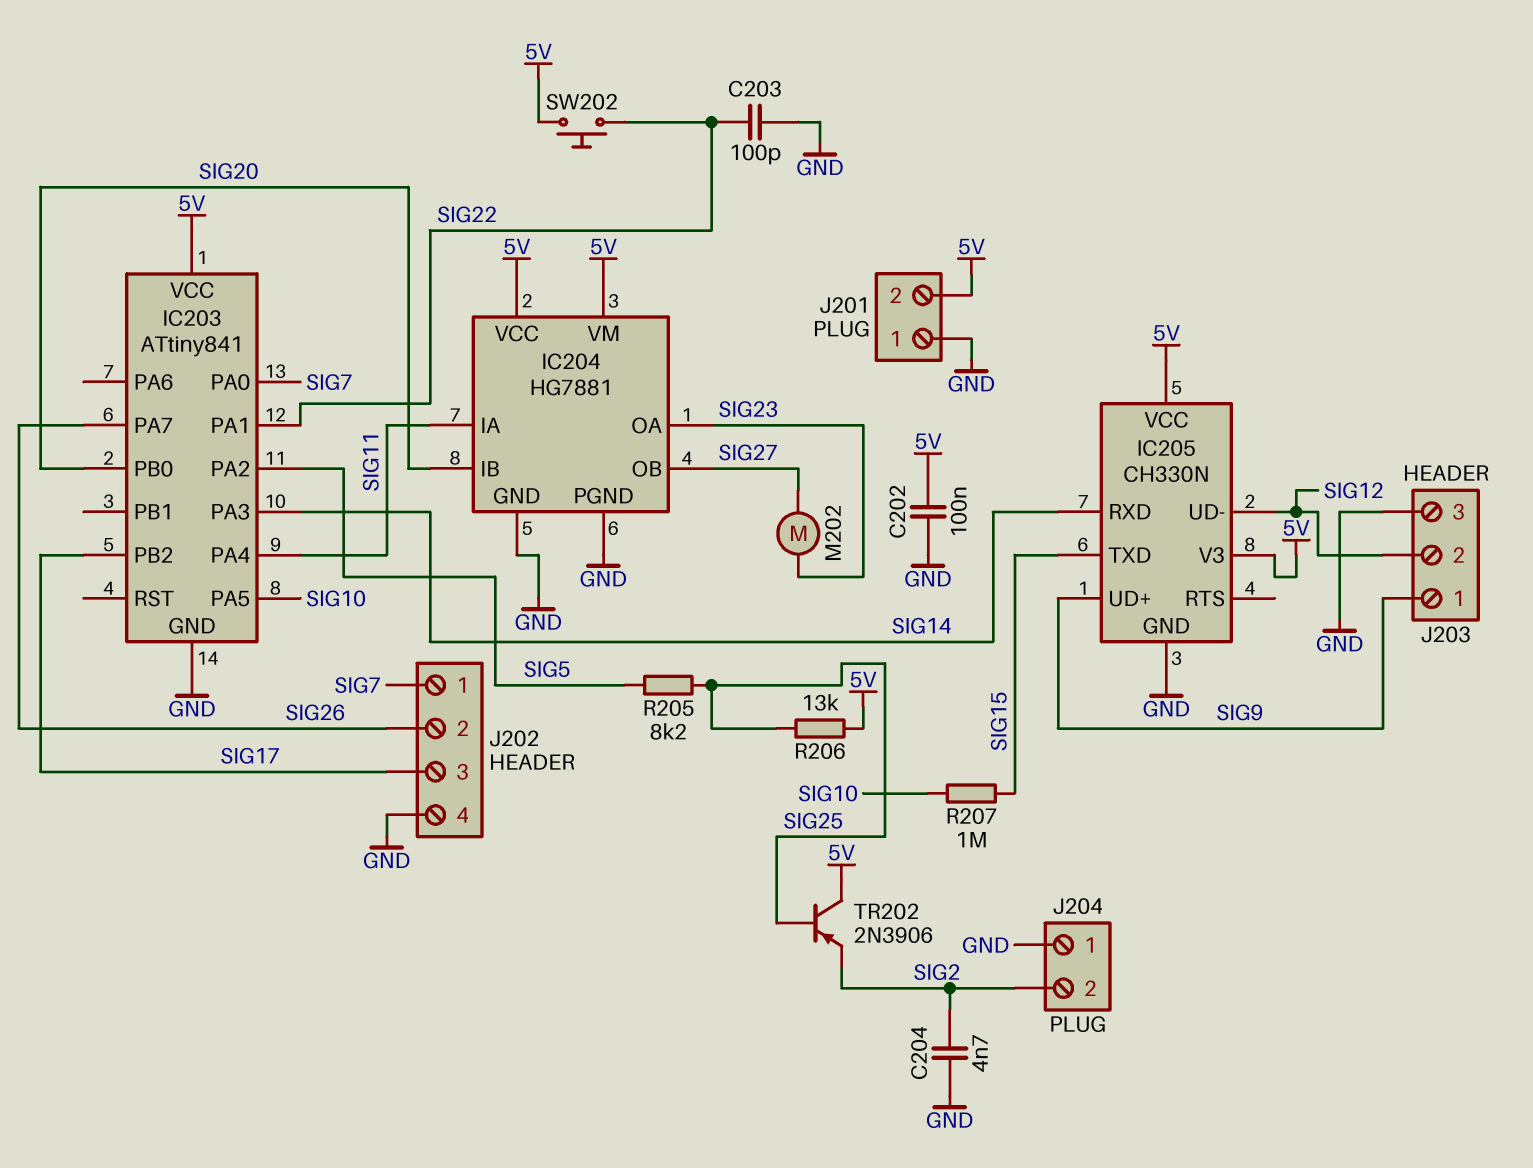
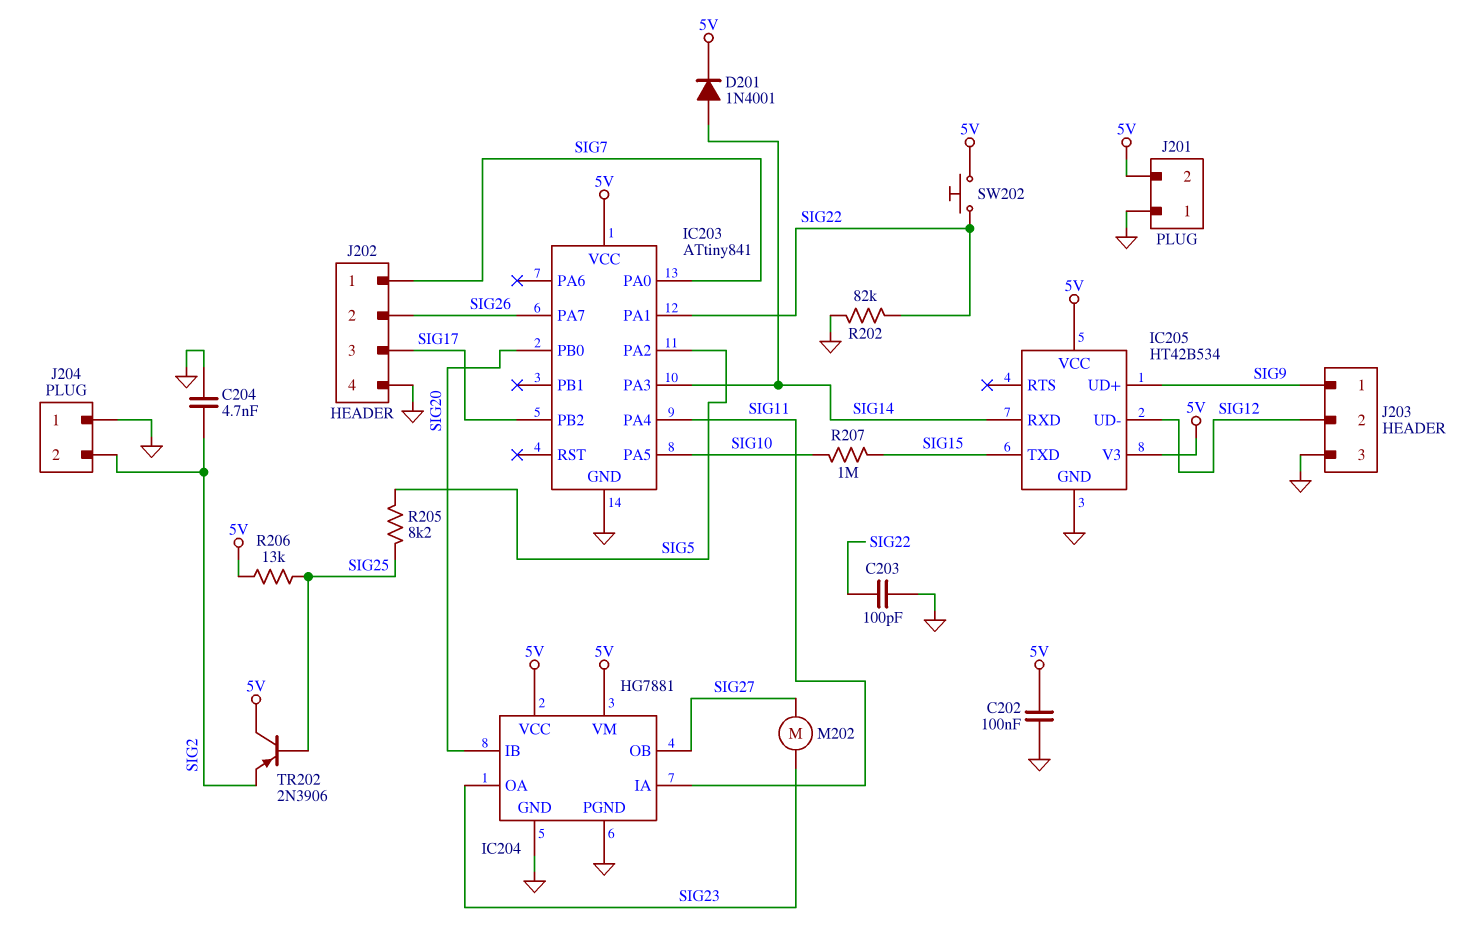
D201: none -> diode 1N4001 (A SIG14, K 5V)
IC205: CH330N -> HT42B534
R202: none -> 82k (GND, SIG22)

